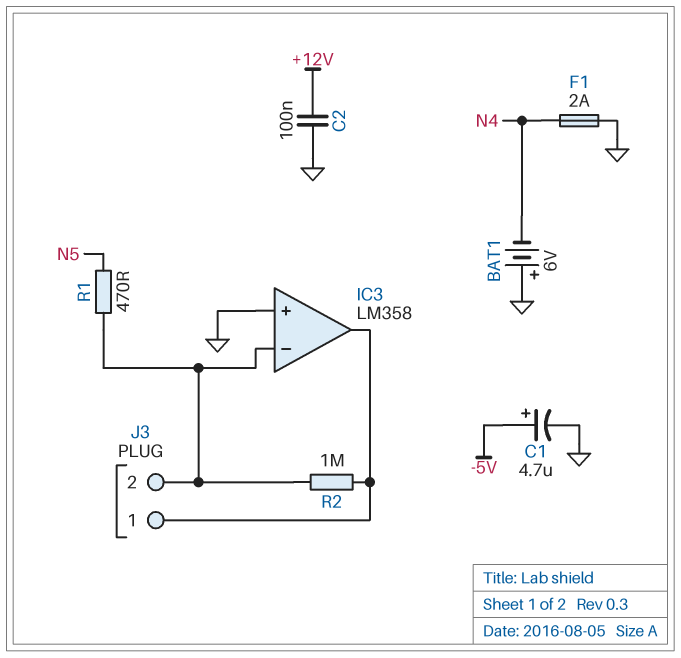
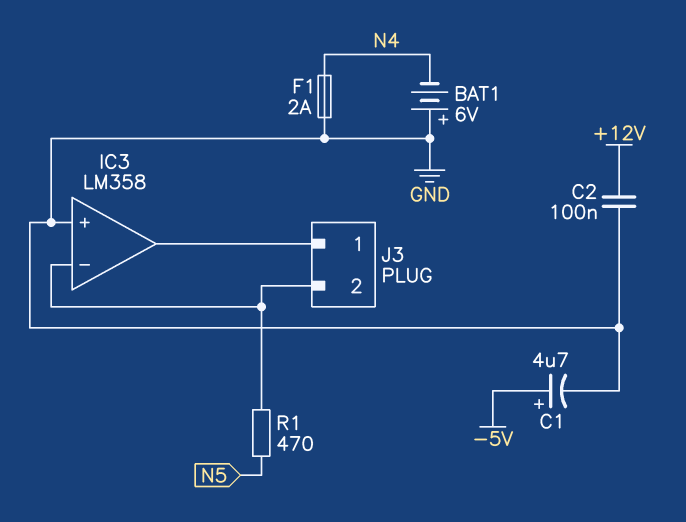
R2: 1M (IC3/in-, IC3/out) -> none

